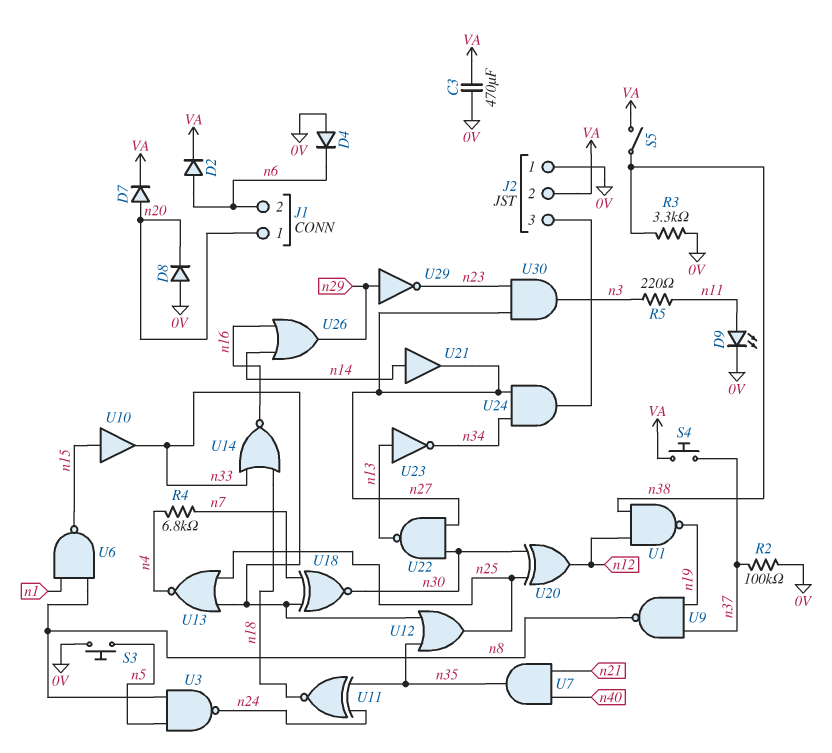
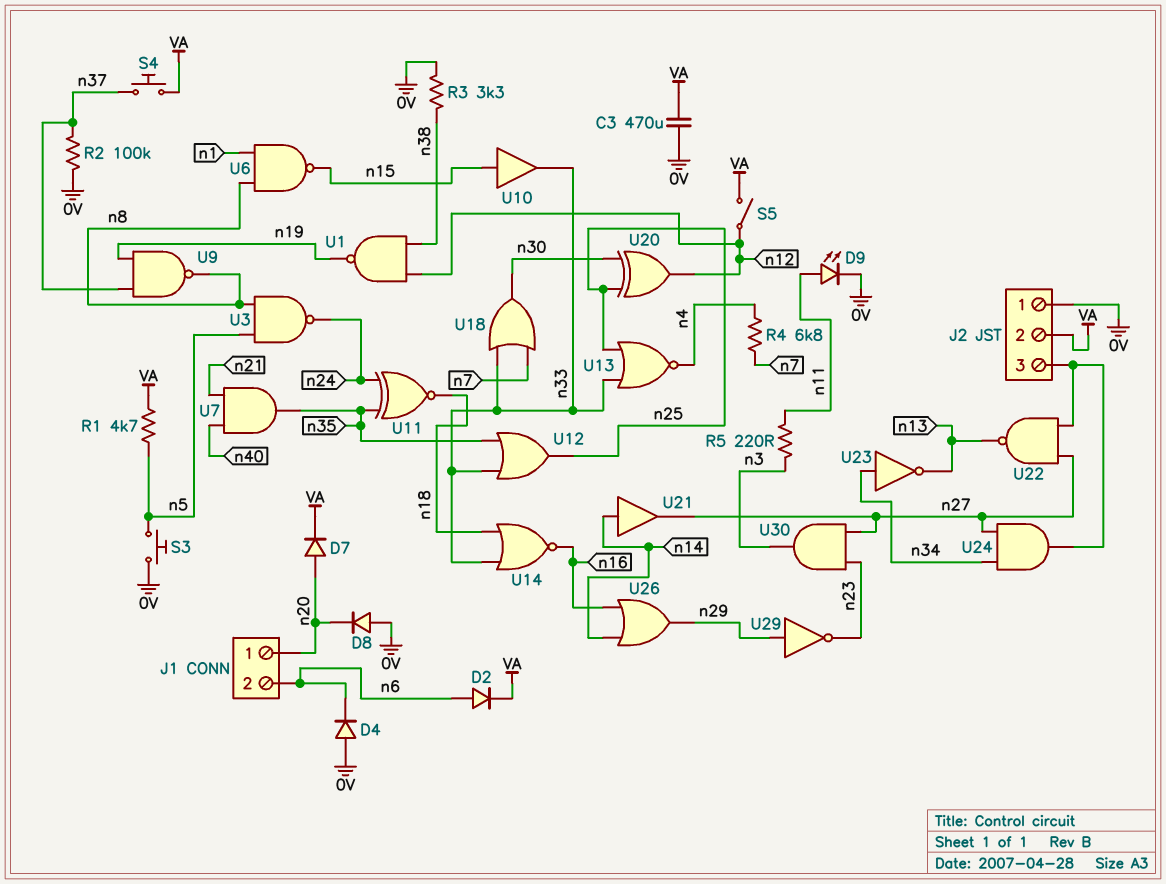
R1: none -> 4.7k (VA, n5)
S5: switch (VA, n38) -> switch (VA, n12)
U18: XNOR (in n7, in n33, out n30) -> OR (in n7, in n33, out n30)
U22: NAND (in n27, in n30, out n13) -> NAND (in J2/3, in n27, out n13)
U23: NOT (in n13, out n34) -> NOT (in n34, out n13)

